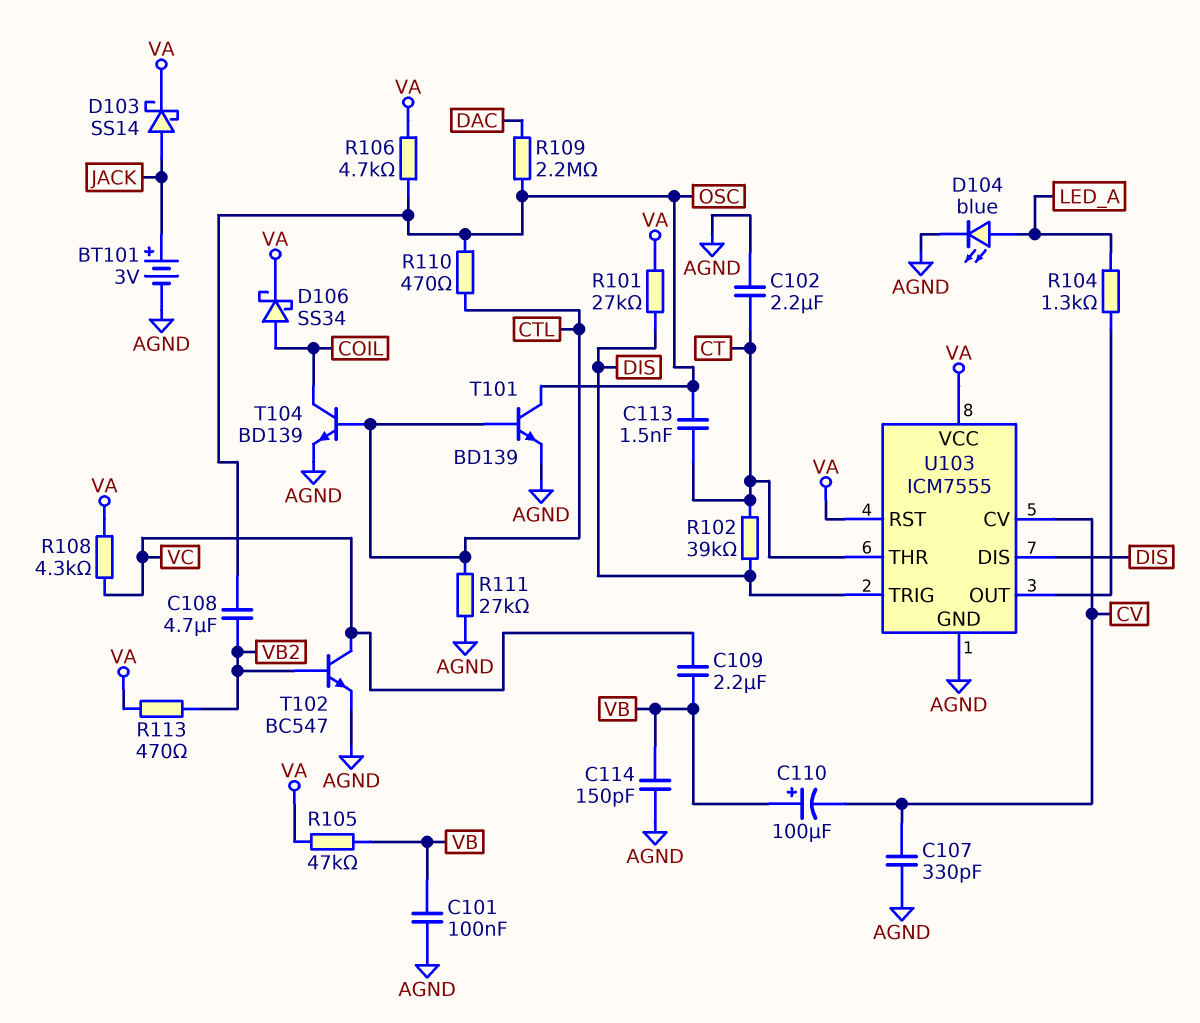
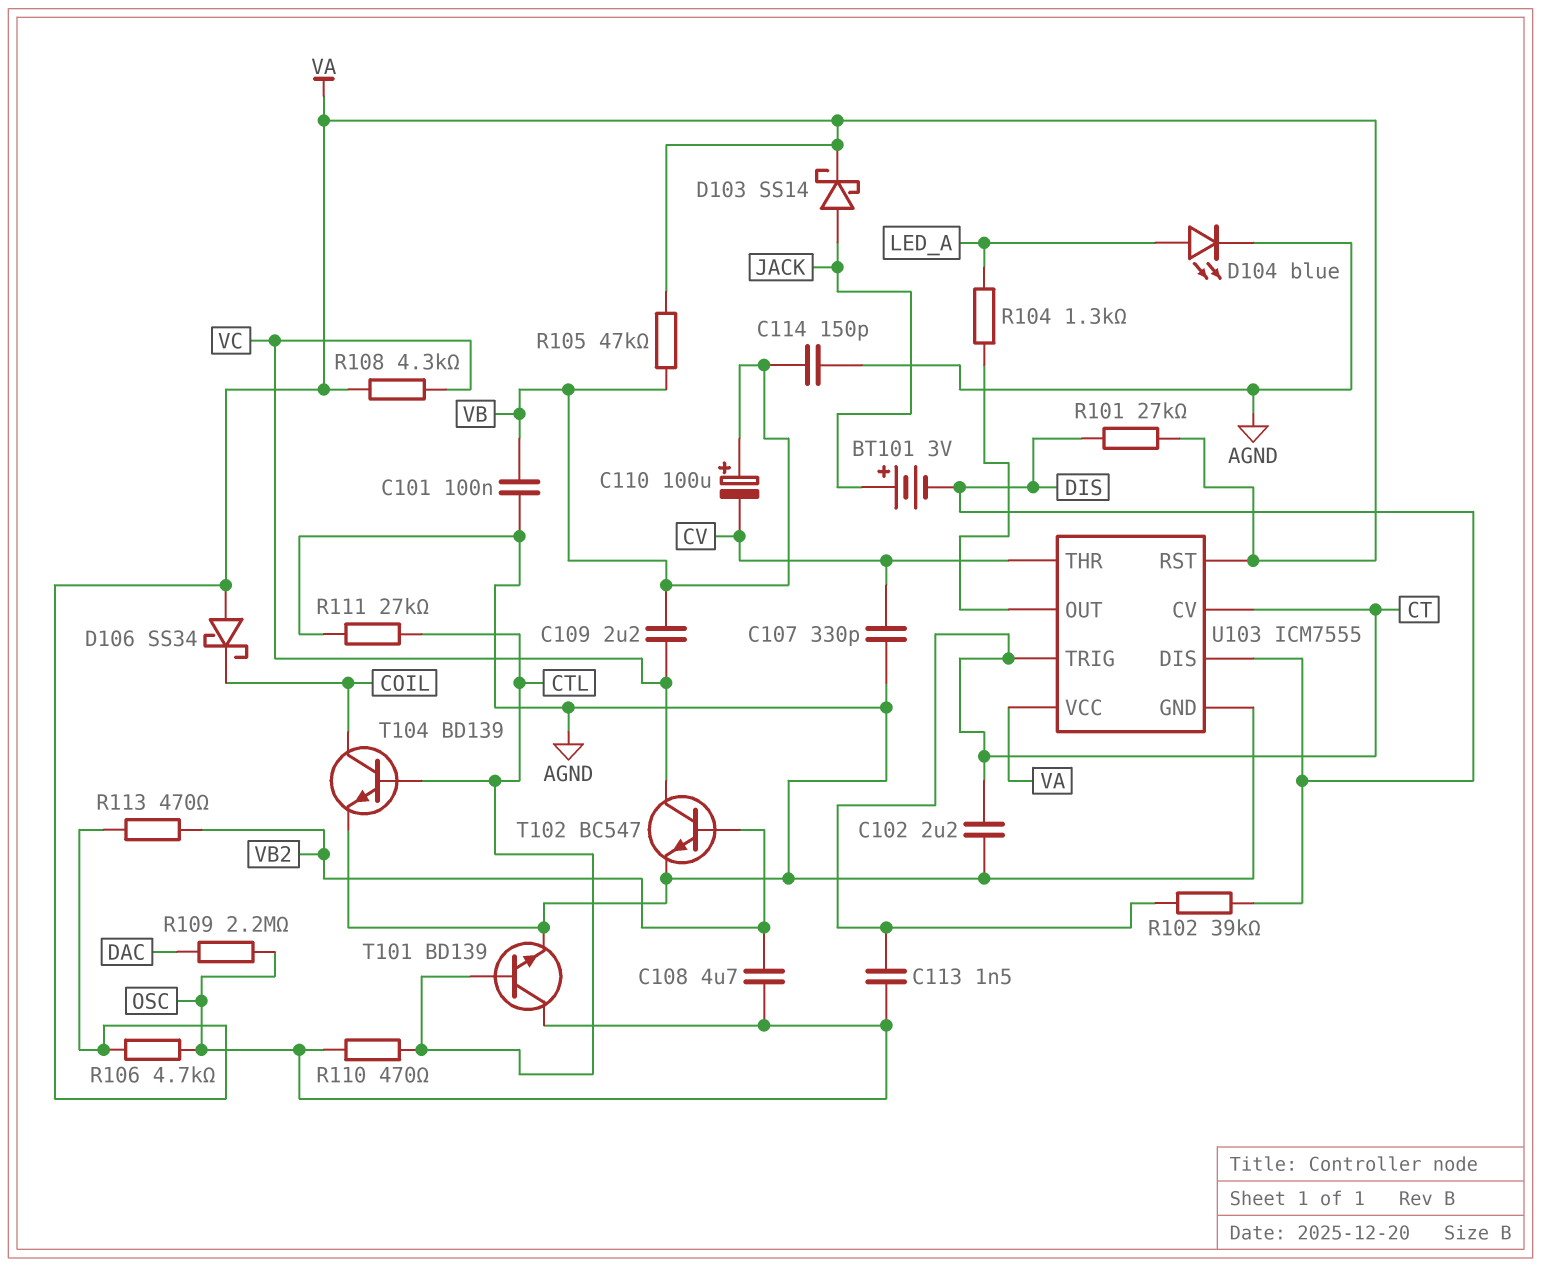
BT101: 3V (plus JACK, minus AGND) -> 3V (plus JACK, minus DIS)
D106: schottky SS34 (A COIL, K VA) -> schottky SS34 (A VA, K COIL)
U103 pin CV: CV -> CT
U103 pin THR: CT -> CV
U103 pin TRIG: DIS -> CT

